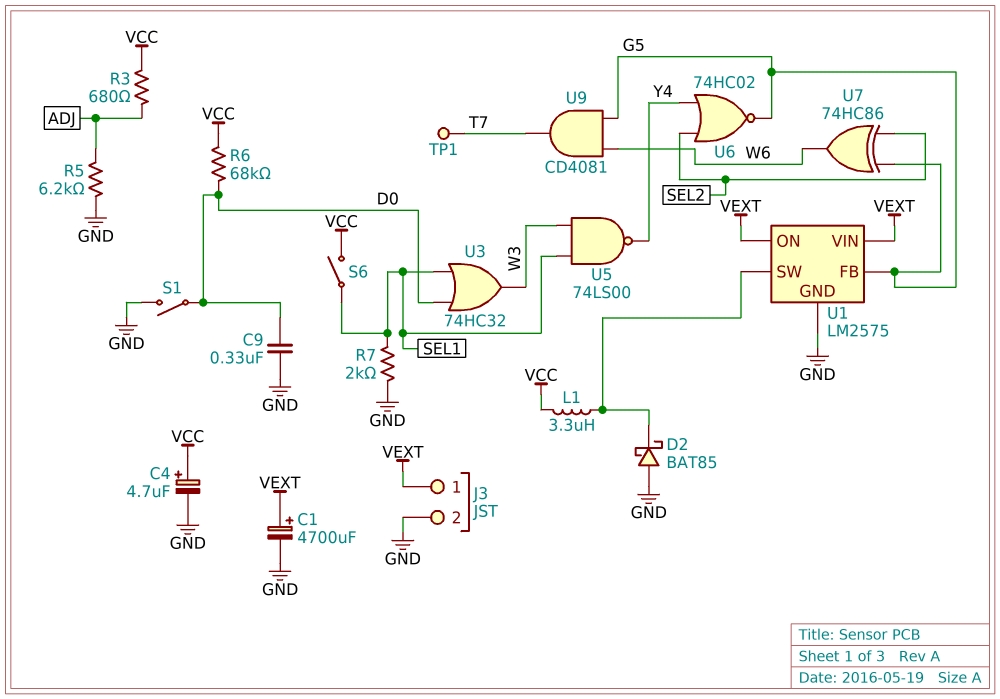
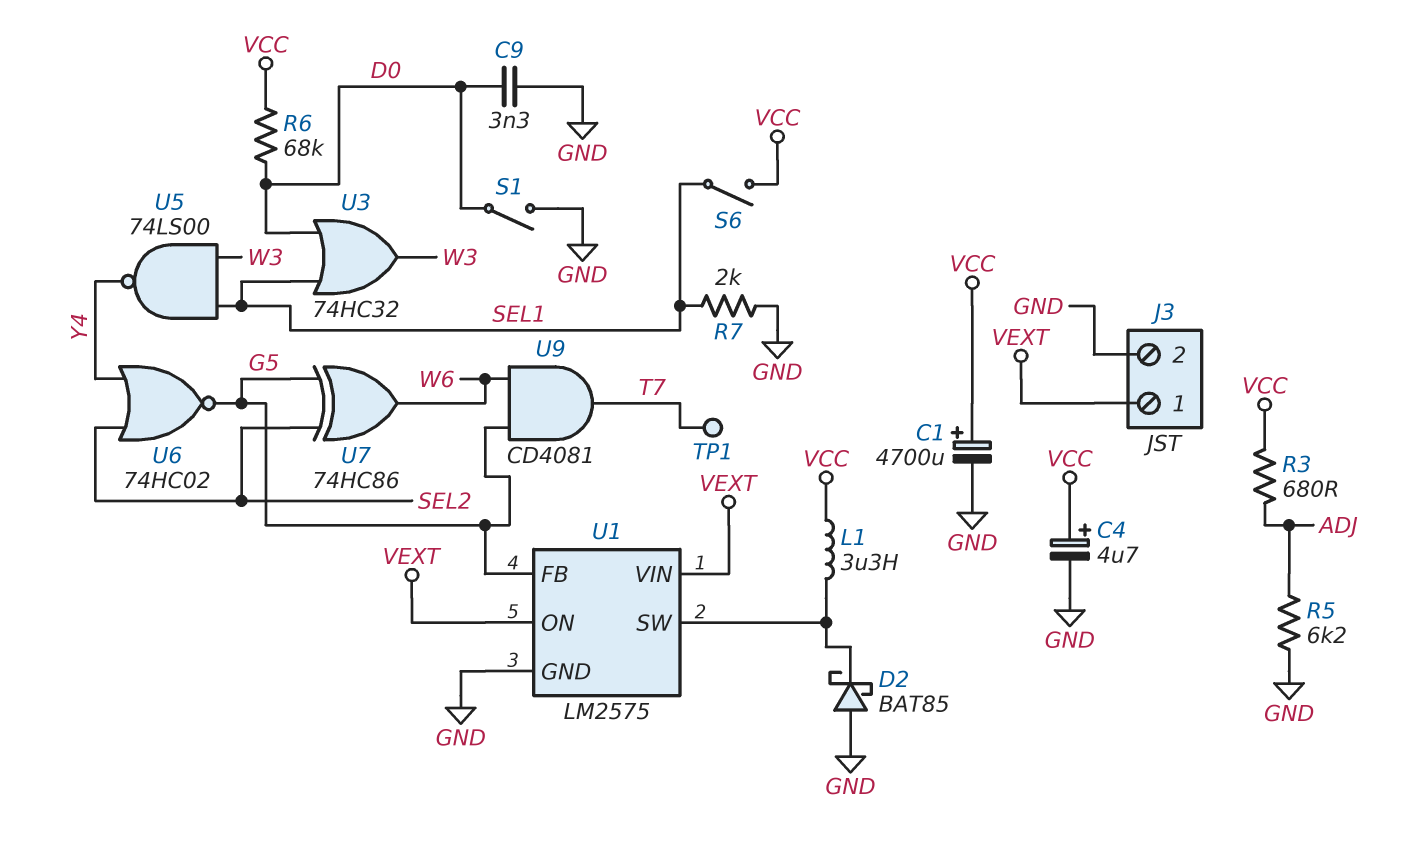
C1: 4700uF (plus VEXT, minus GND) -> 4700uF (plus VCC, minus GND)
C9: 330nF (D0, GND) -> 3.3nF (D0, GND)

